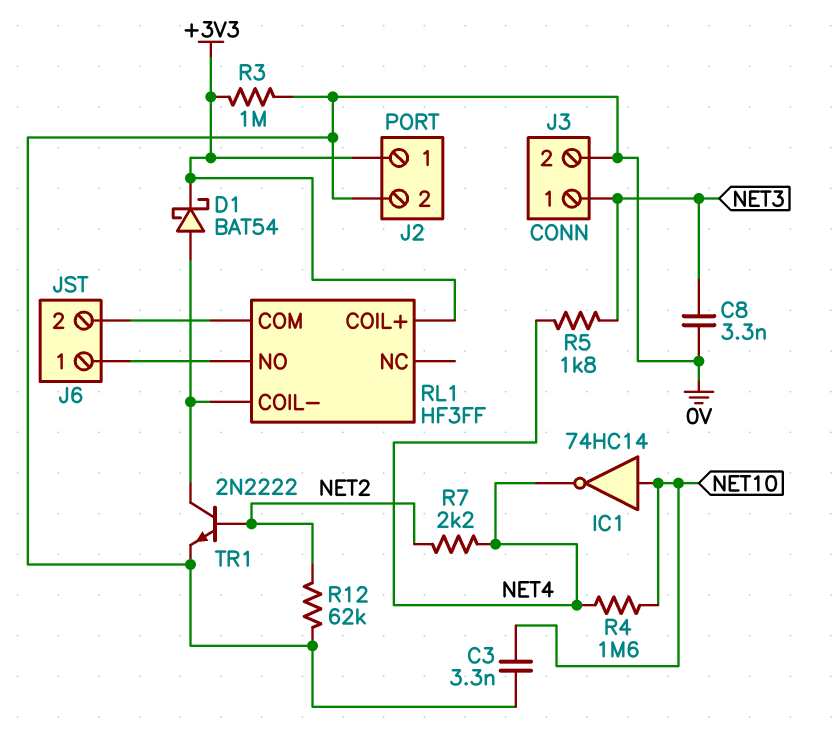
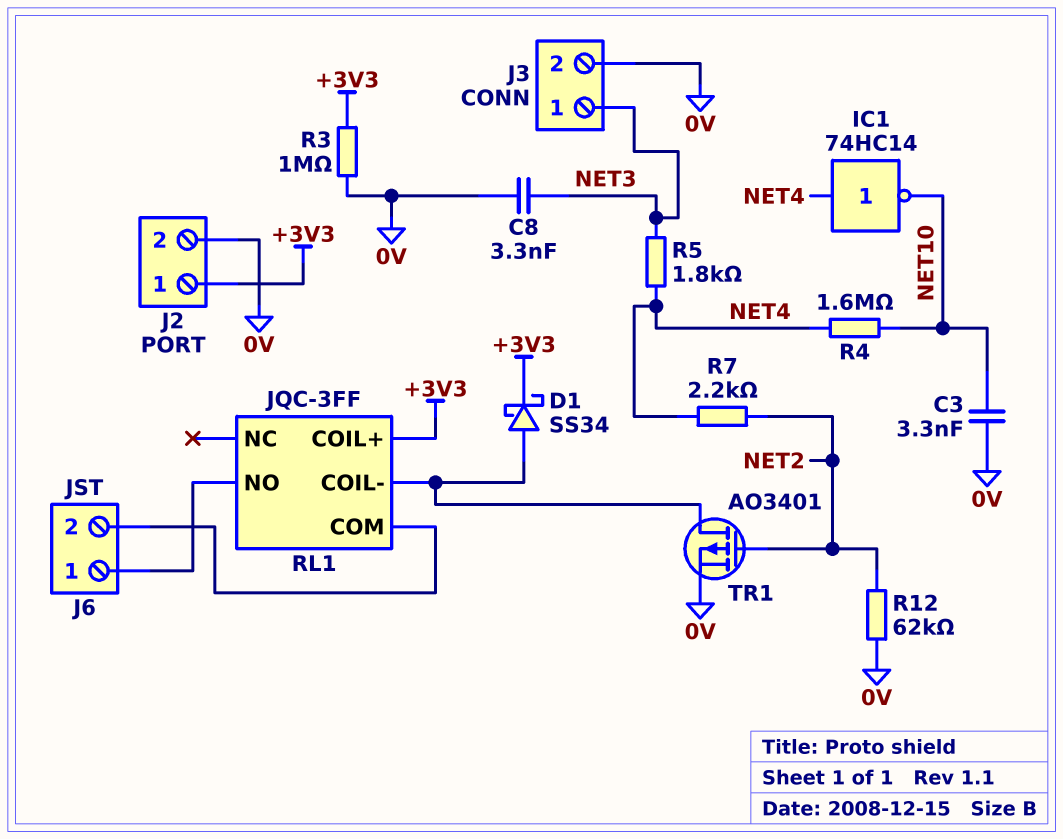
D1: schottky BAT54 (A RL1/COIL-, K +3V3) -> schottky SS34 (A RL1/COIL-, K +3V3)
IC1: NOT 74HC14 (in NET10, out NET4) -> NOT 74HC14 (in NET4, out NET10)
RL1: HF3FF -> JQC-3FF
TR1: NPN 2N2222 (B NET2, C RL1/COIL-, E 0V) -> PMOS AO3401 (G NET2, D RL1/COIL-, S 0V)

